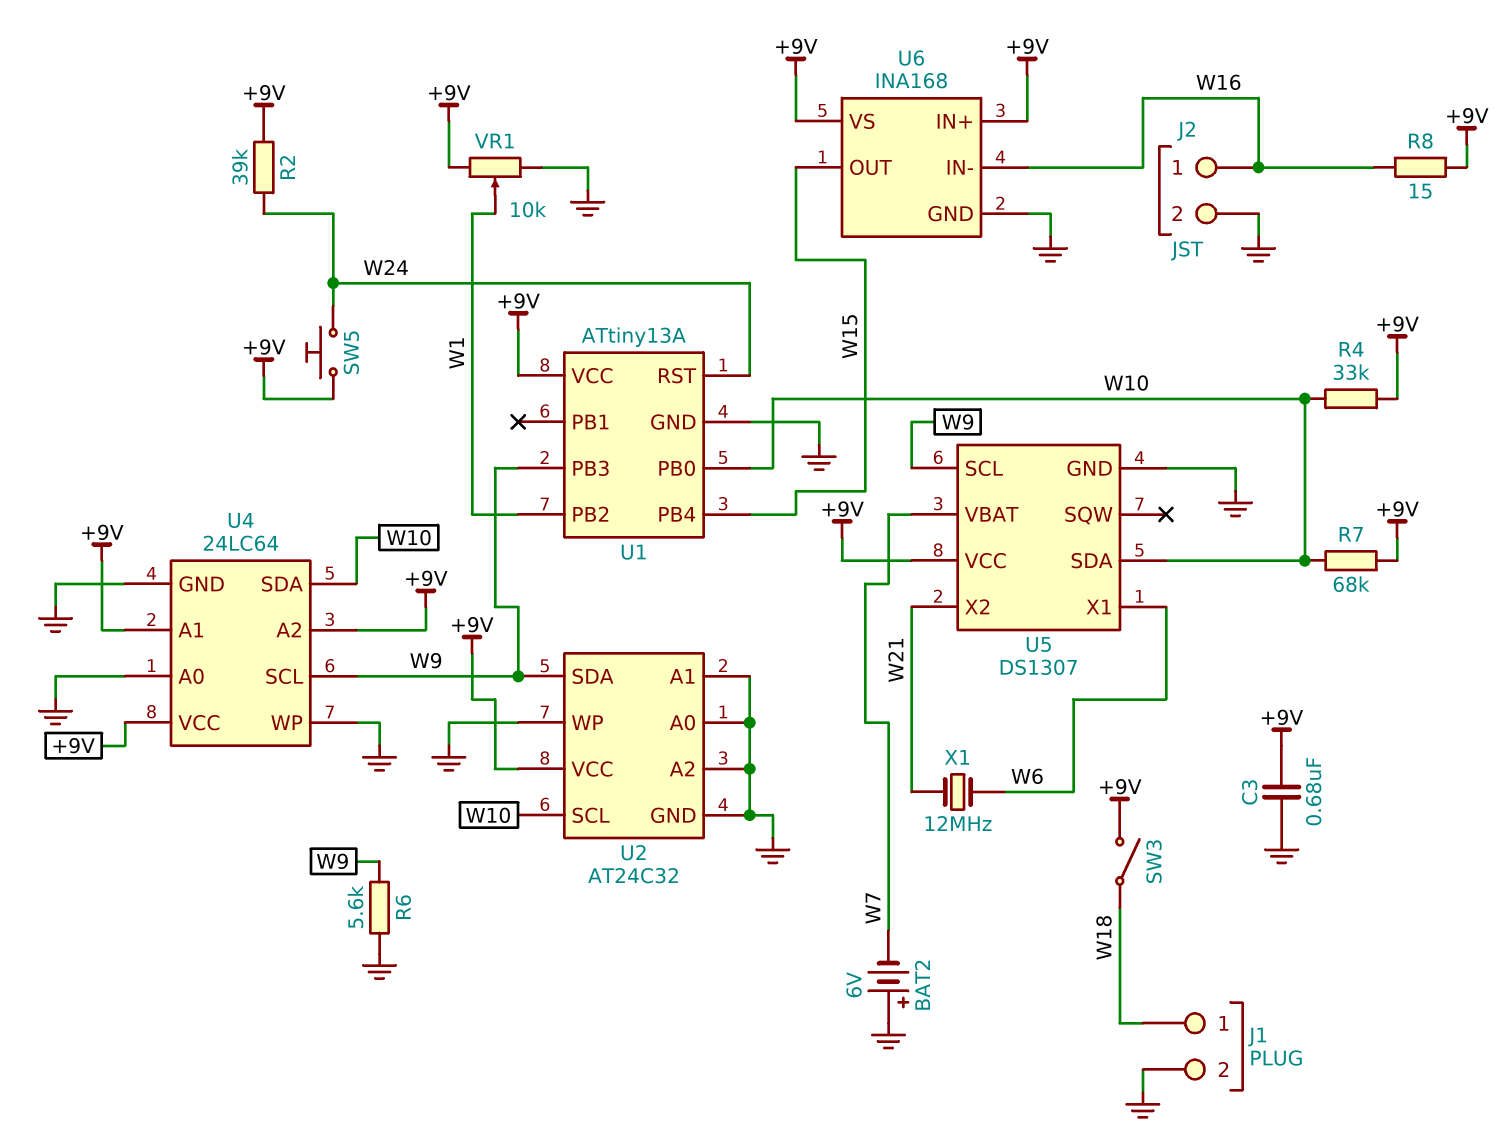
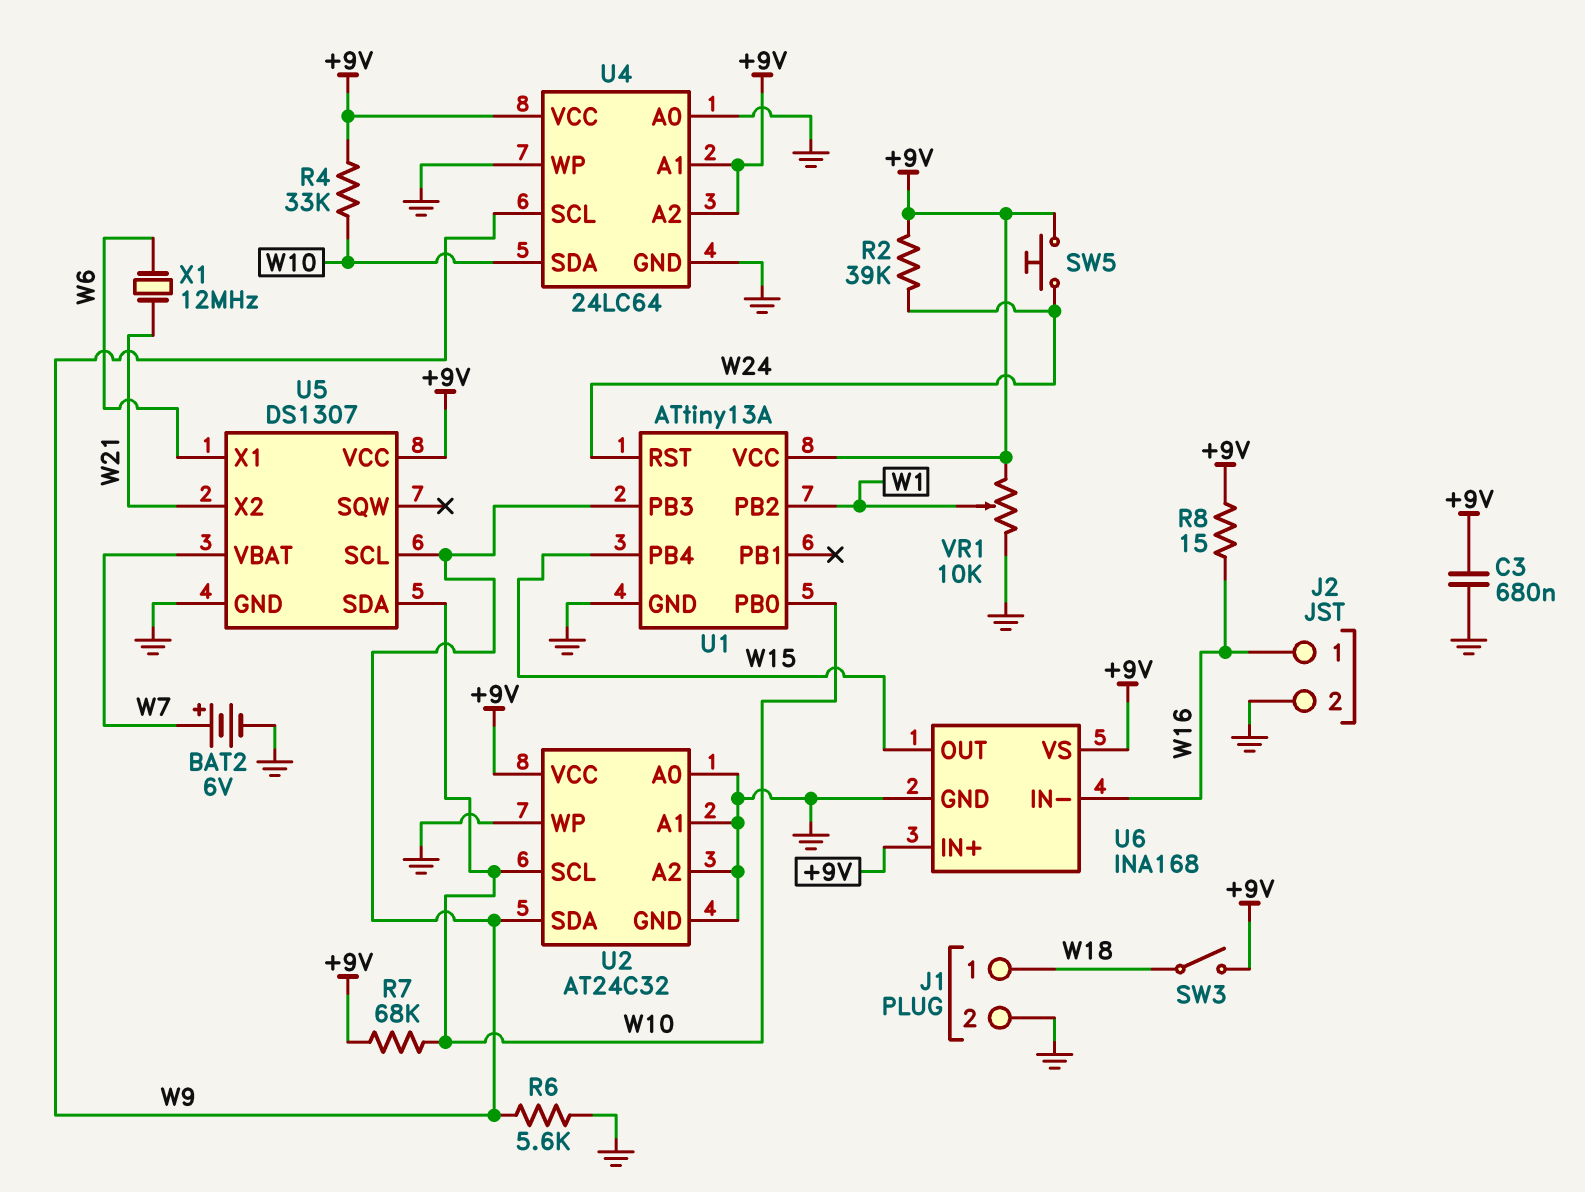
BAT2: 6V (plus GND, minus W7) -> 6V (plus W7, minus GND)

